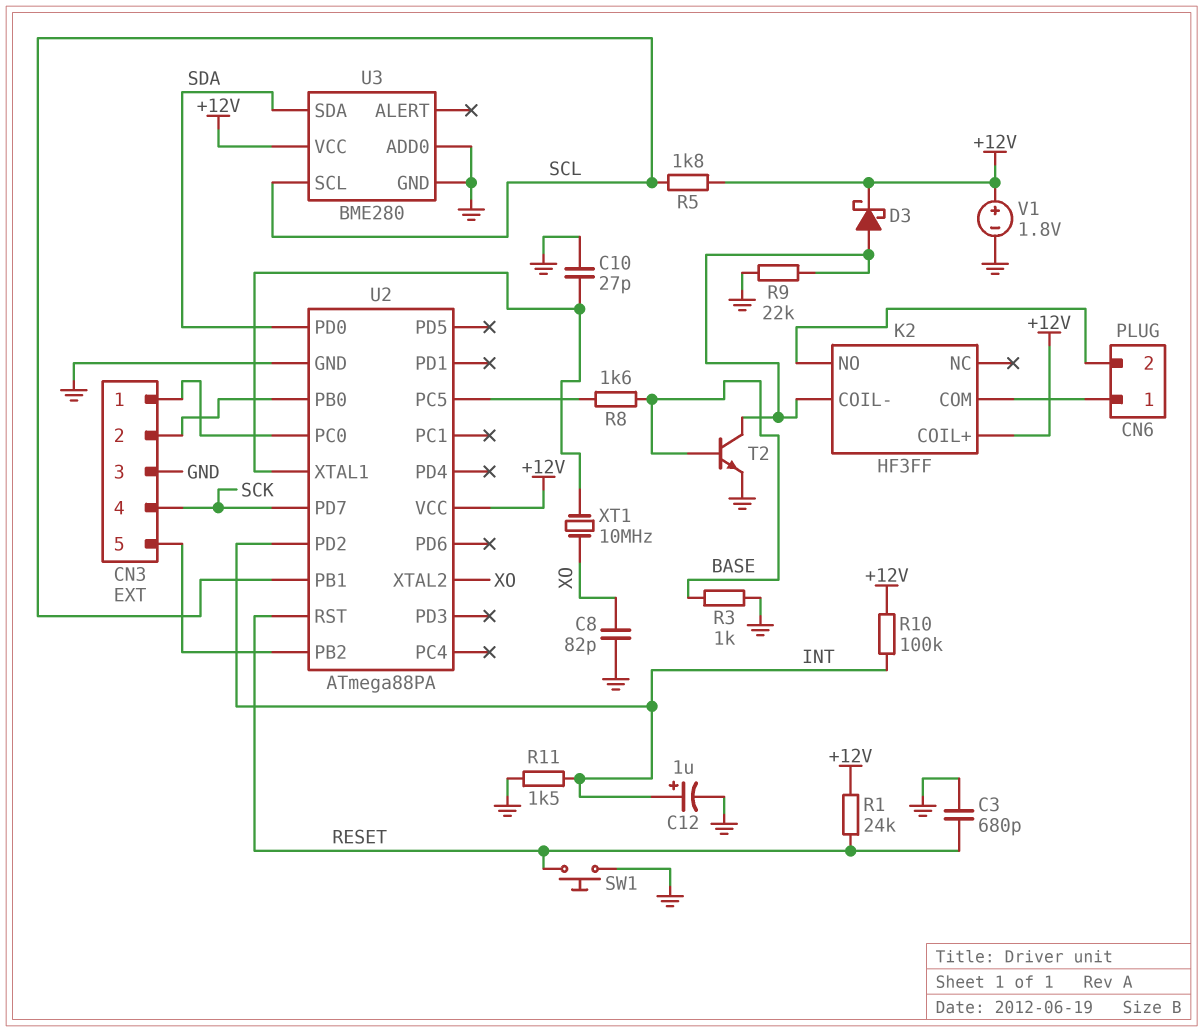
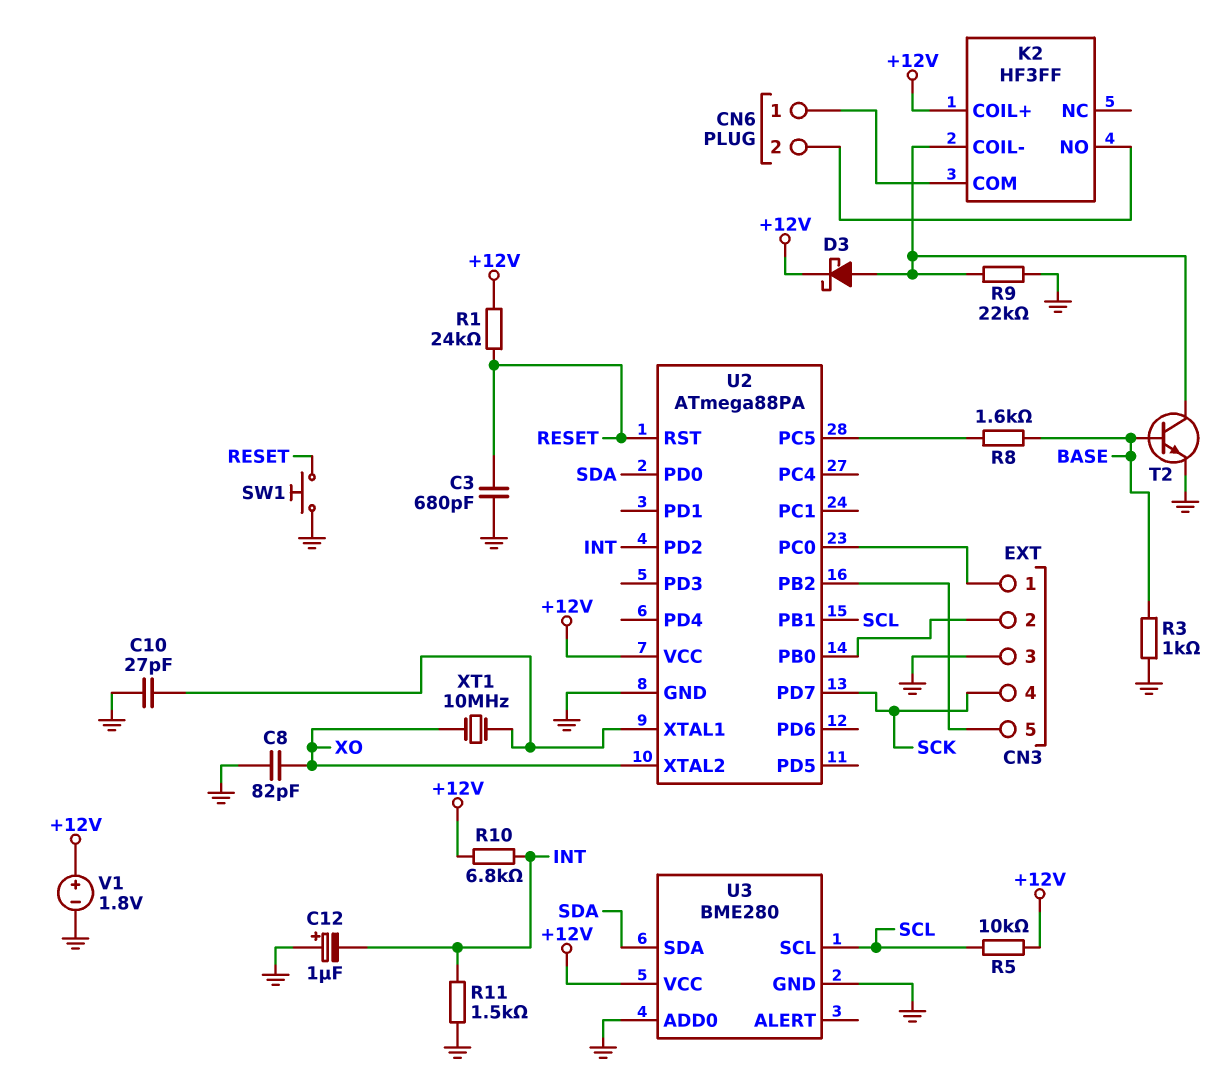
C12: 1uF (plus INT, minus GND) -> 1uF (plus GND, minus INT)
R5: 1.8k (+12V, SCL) -> 10k (+12V, SCL)
R10: 100k (+12V, INT) -> 6.8k (+12V, INT)

